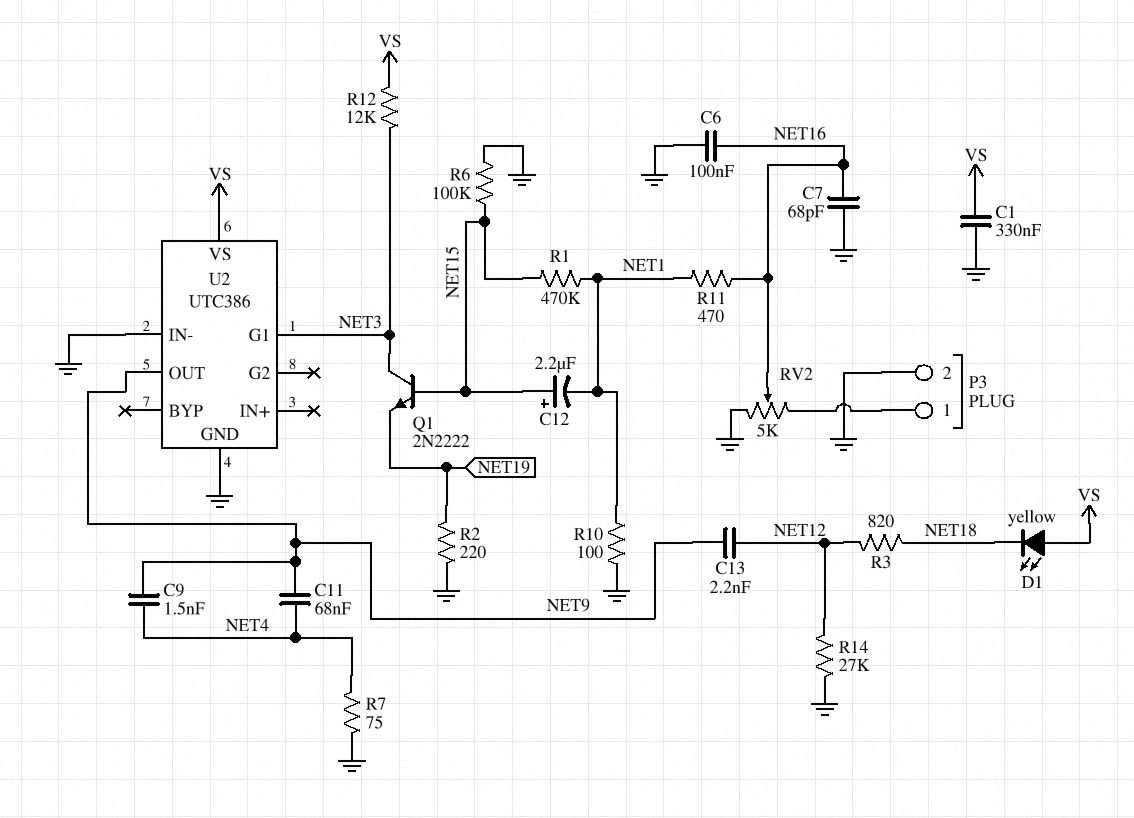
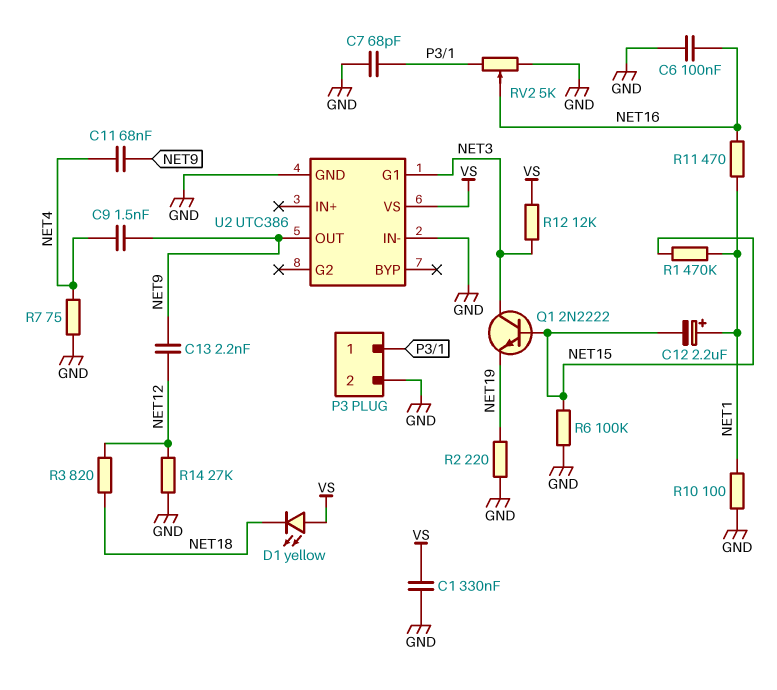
C7: 68pF (GND, NET16) -> 68pF (GND, P3/1)
C12: 2.2uF (plus NET15, minus NET1) -> 2.2uF (plus NET1, minus NET15)

